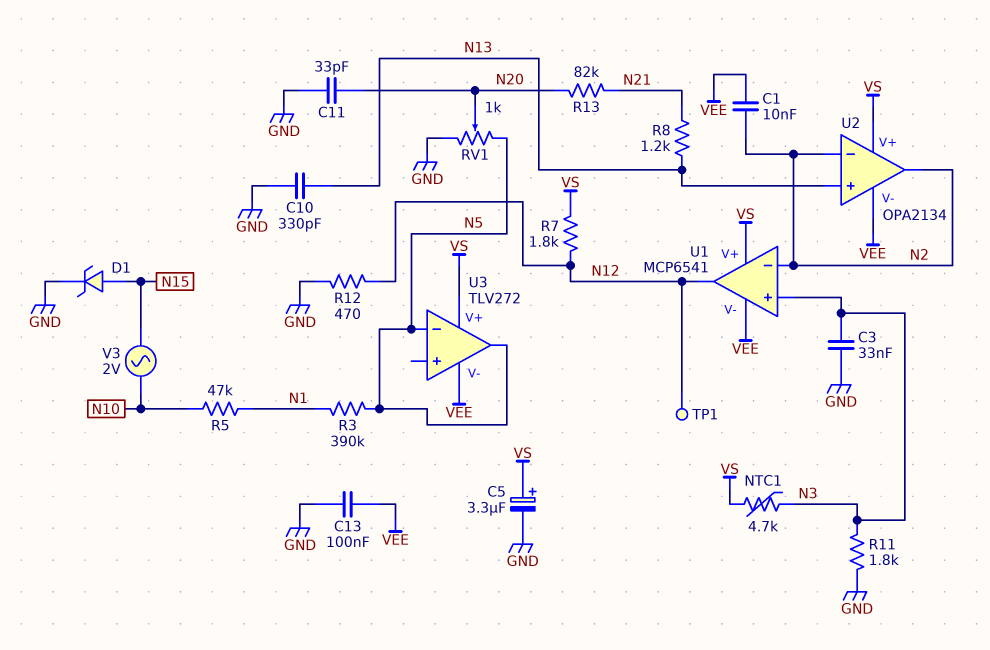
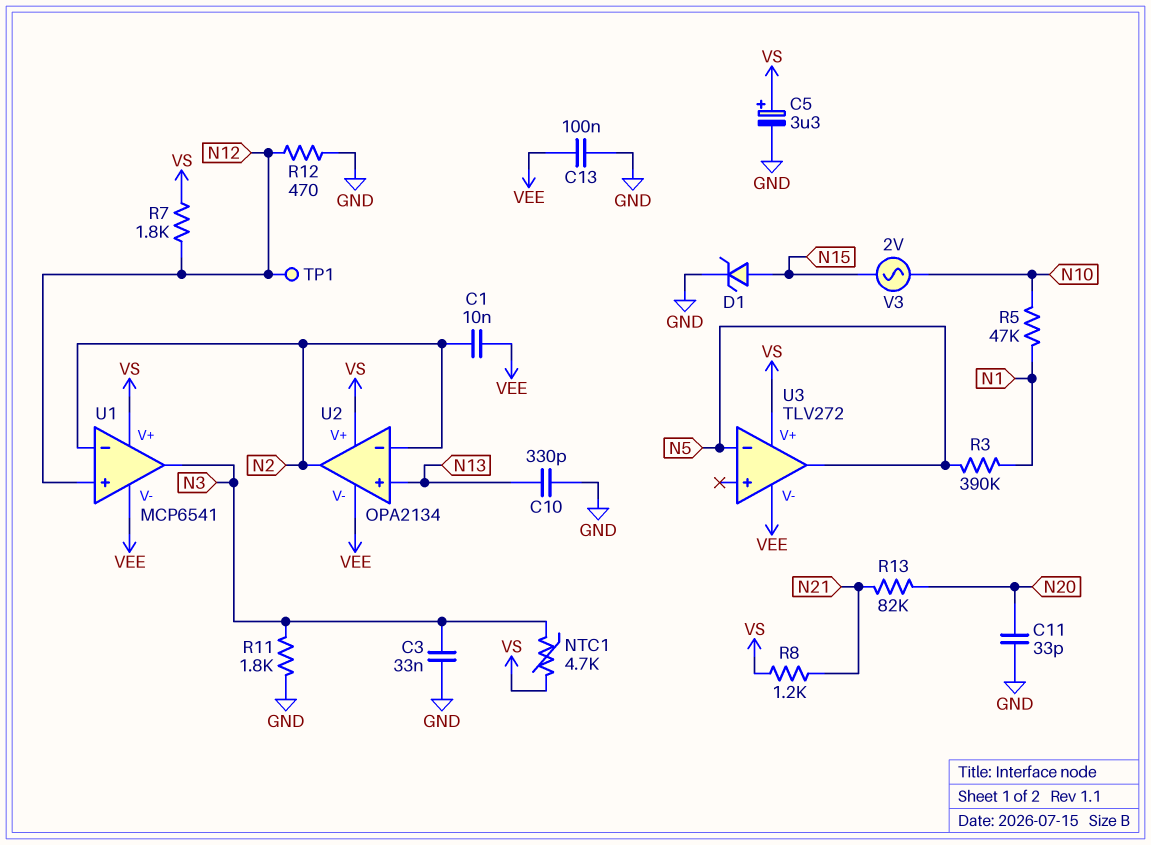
R8: 1.2k (N13, N21) -> 1.2k (N21, VS)
RV1: 1k (GND, N5, wiper N20) -> none
U1 pin in+: N3 -> N12
U1 pin out: N12 -> N3

